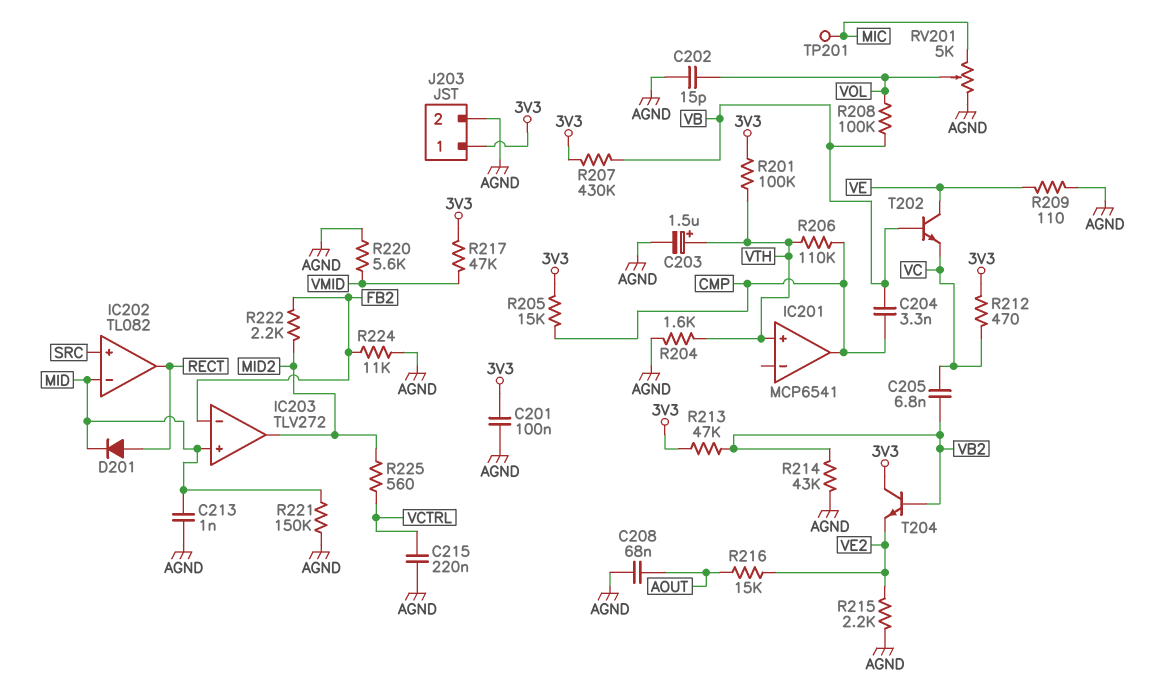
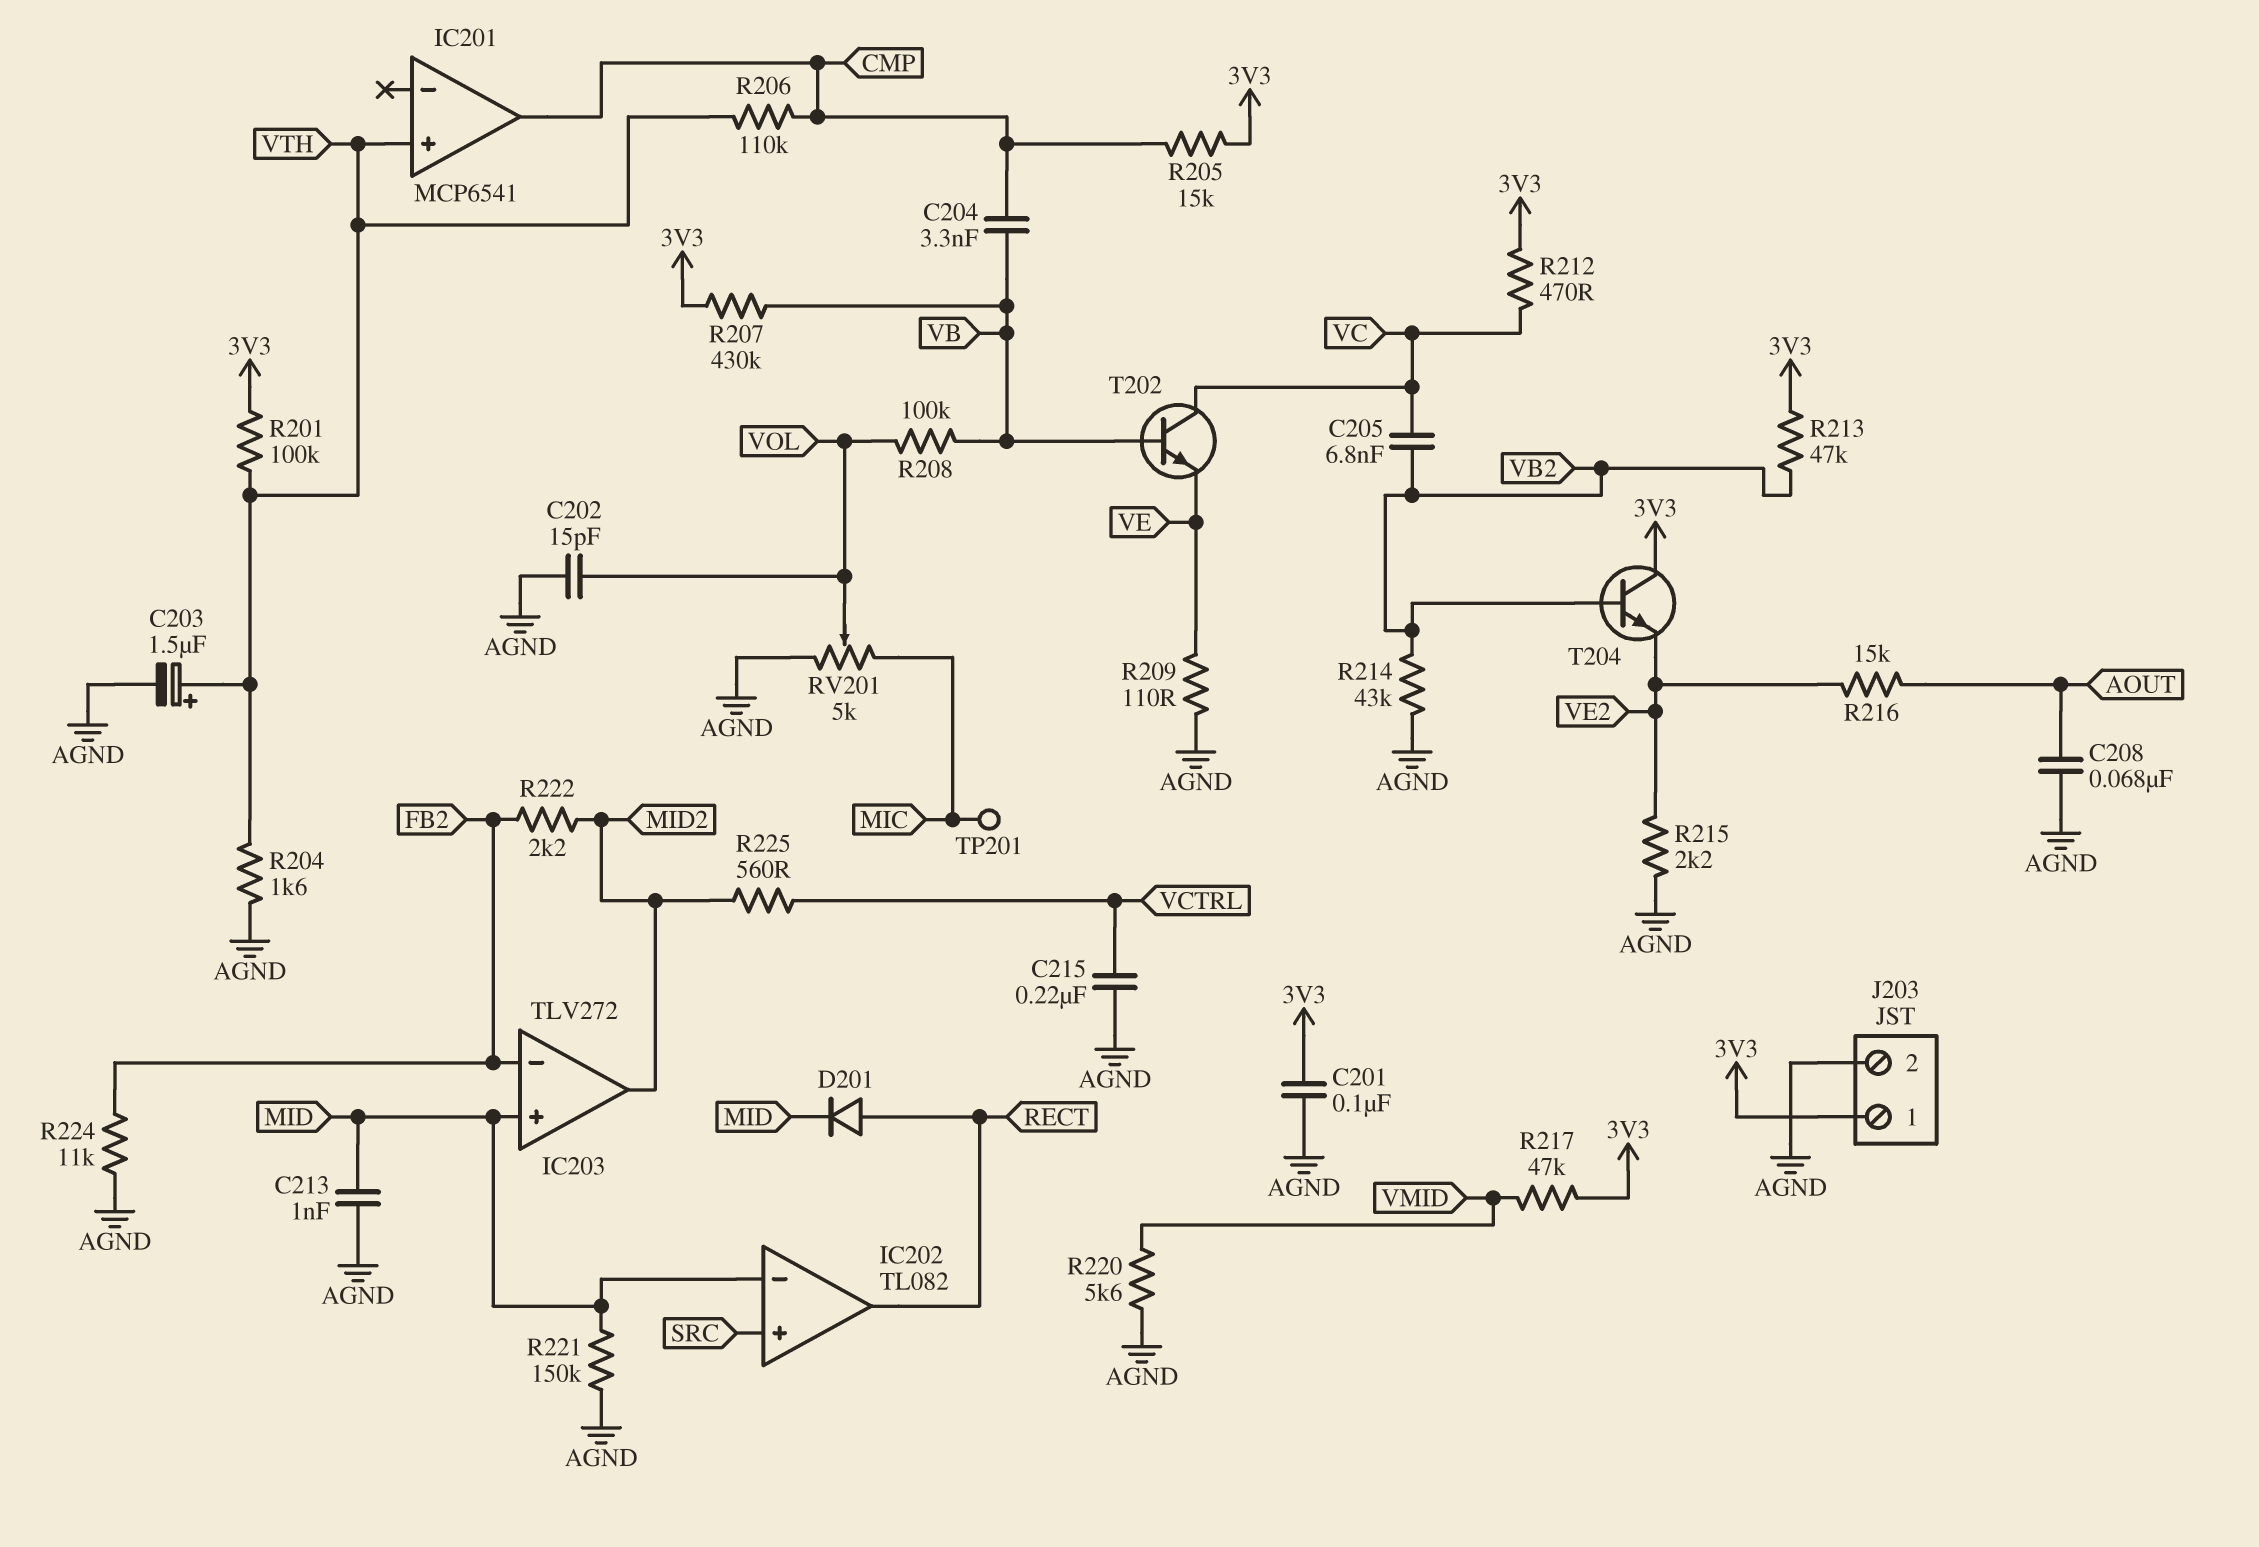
T202: NPN (B VB, C VE, E VC) -> NPN (B VB, C VC, E VE)

